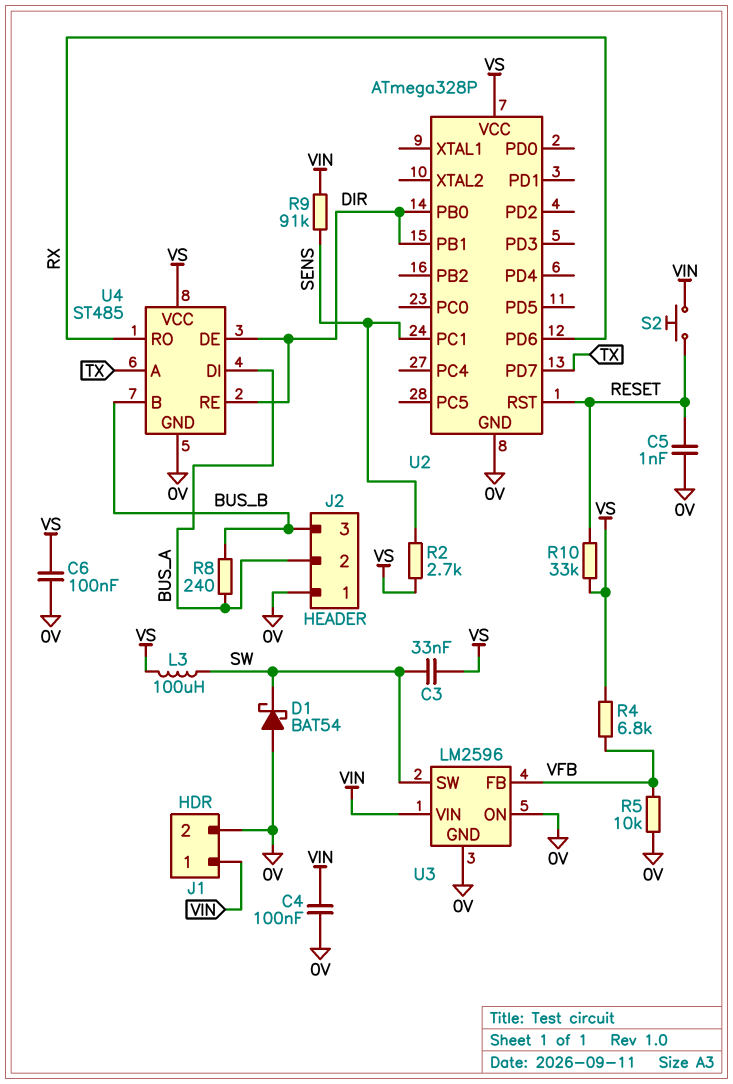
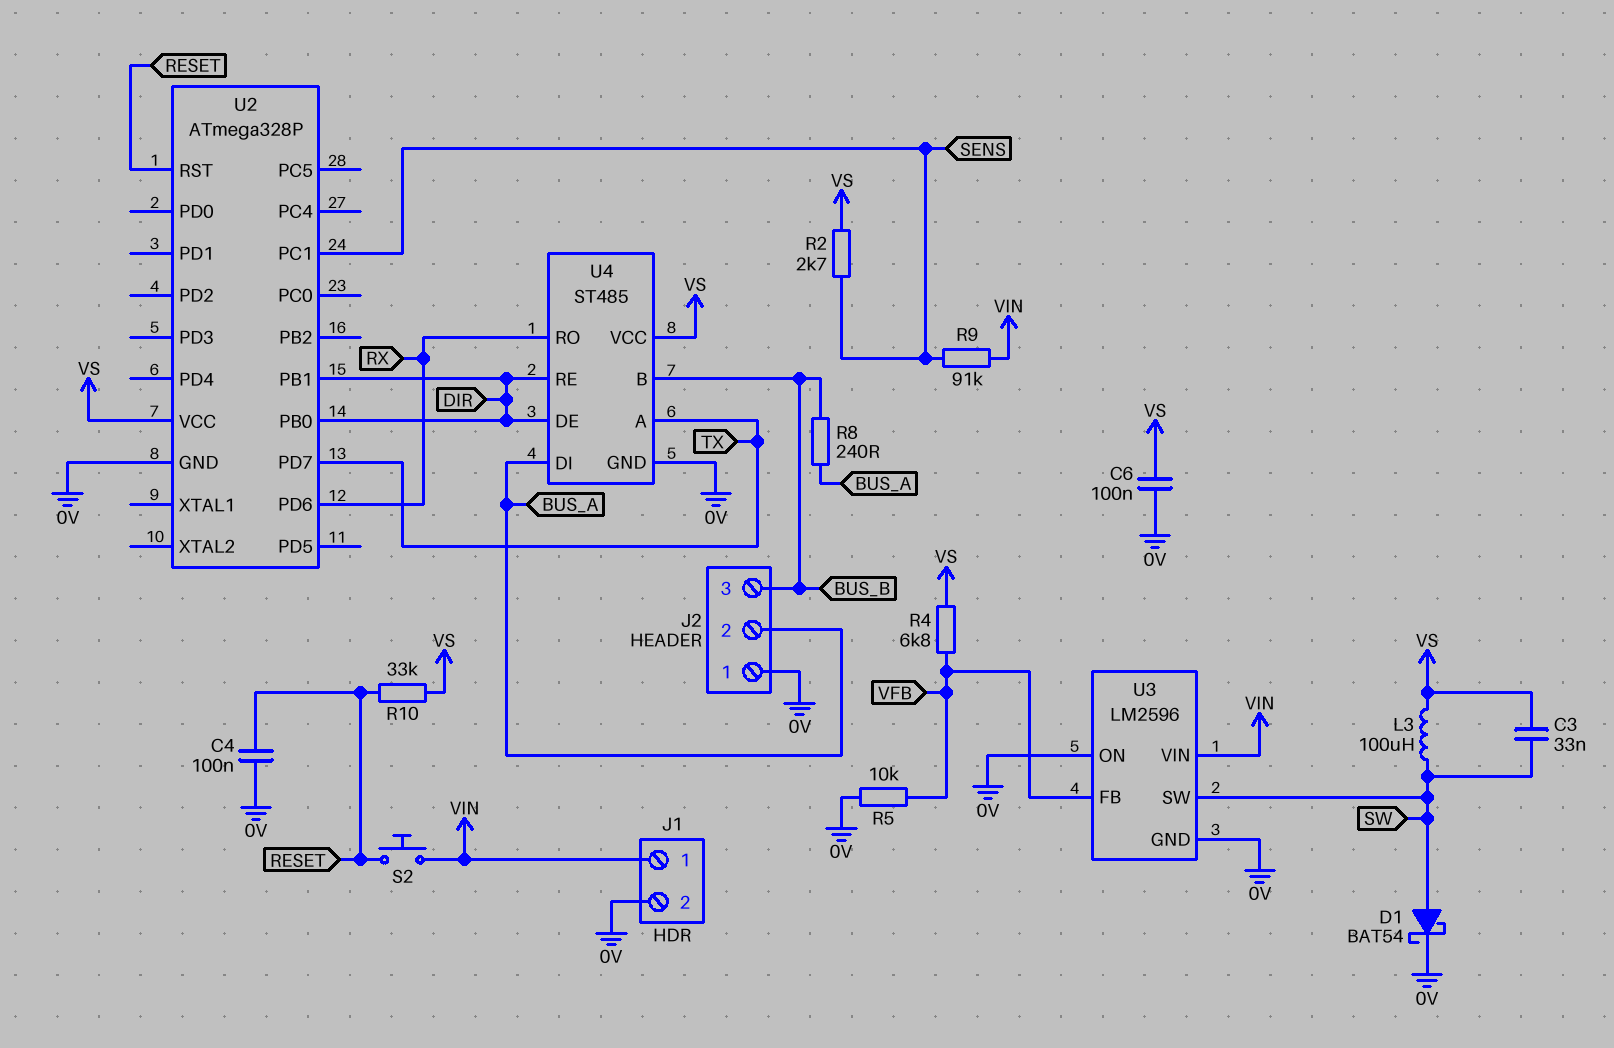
C4: 100nF (0V, VIN) -> 100nF (0V, RESET)
C5: 1nF (0V, RESET) -> none
D1: schottky BAT54 (A 0V, K SW) -> schottky BAT54 (A SW, K 0V)

